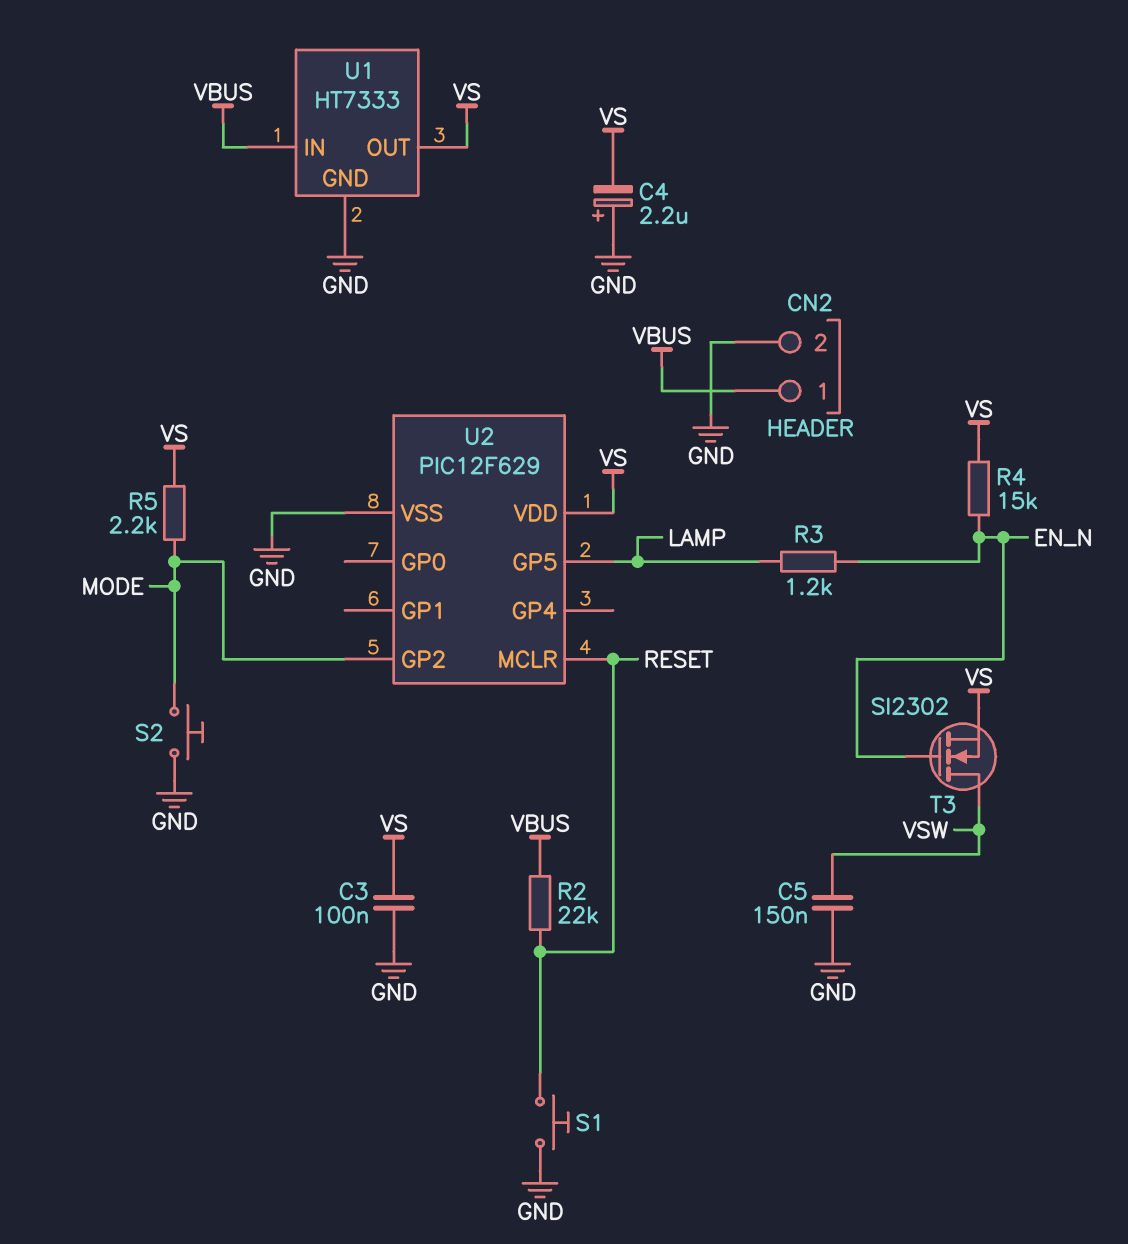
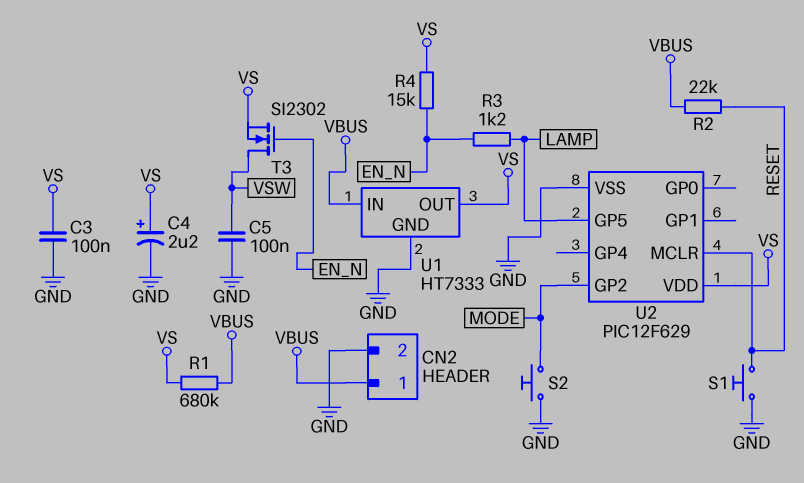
C4: 2.2uF (plus GND, minus VS) -> 2.2uF (plus VS, minus GND)
C5: 150nF (GND, VSW) -> 100nF (GND, VSW)
R1: none -> 680k (VBUS, VS)
R5: 2.2k (MODE, VS) -> none

